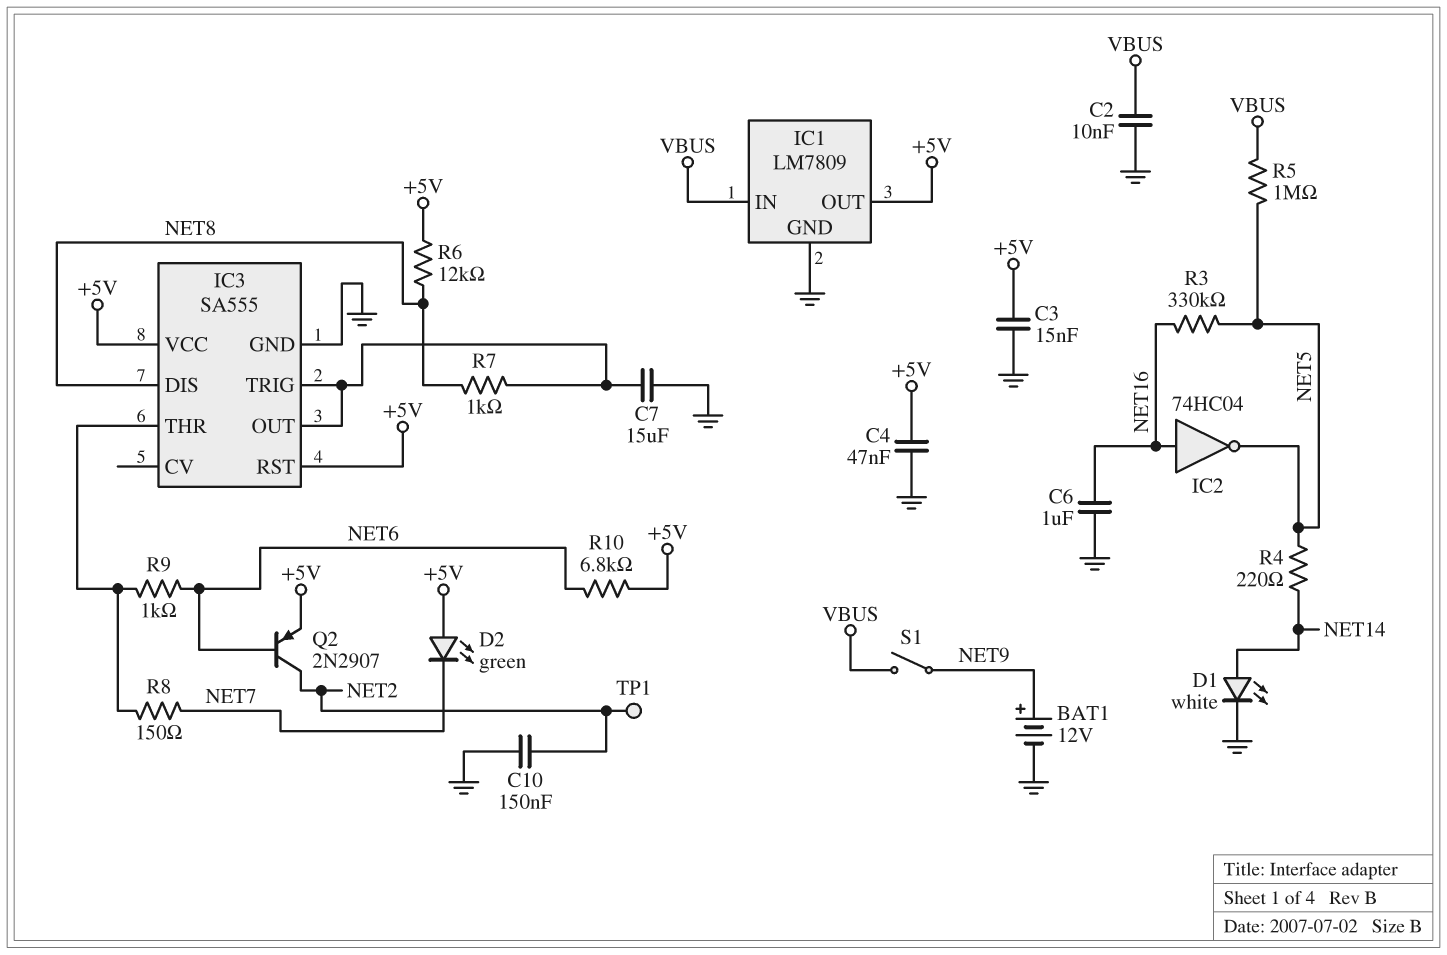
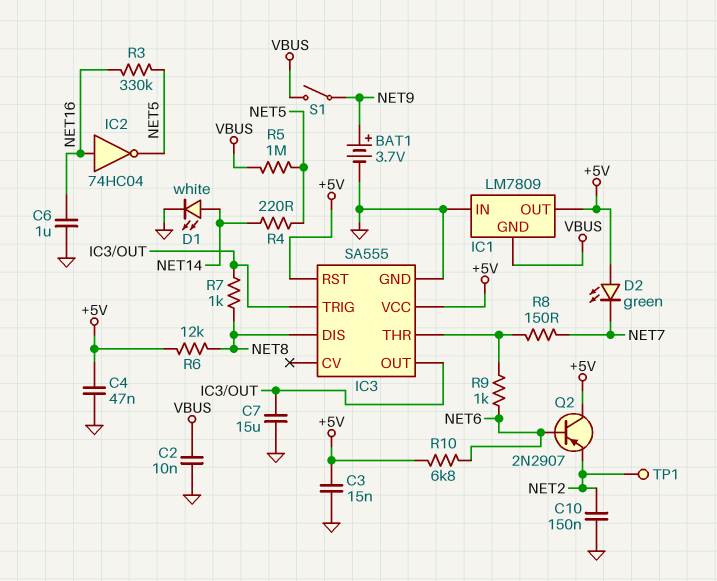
BAT1: 12V (plus NET9, minus GND) -> 3.7V (plus NET9, minus GND)
IC1 pin GND: GND -> VBUS
IC1 pin IN: VBUS -> GND
Q2: PNP 2N2907 (B NET6, C NET2, E +5V) -> PNP 2N2907 (B NET6, C +5V, E NET2)

